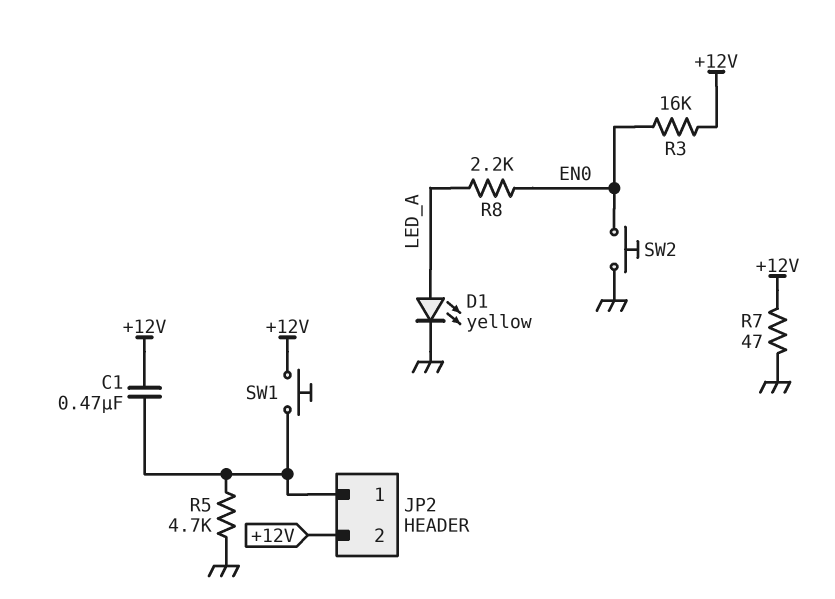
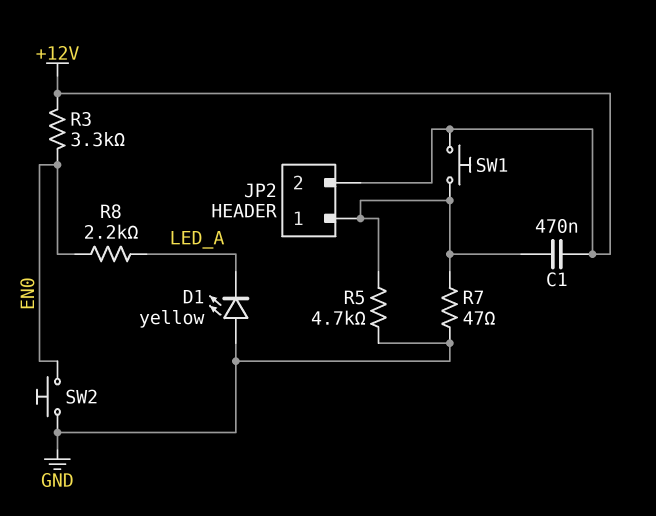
D1: LED yellow (A LED_A, K GND) -> LED yellow (A GND, K LED_A)
R3: 16k (+12V, EN0) -> 3.3k (+12V, EN0)
R7: 47 (+12V, GND) -> 47 (GND, JP2/1)

